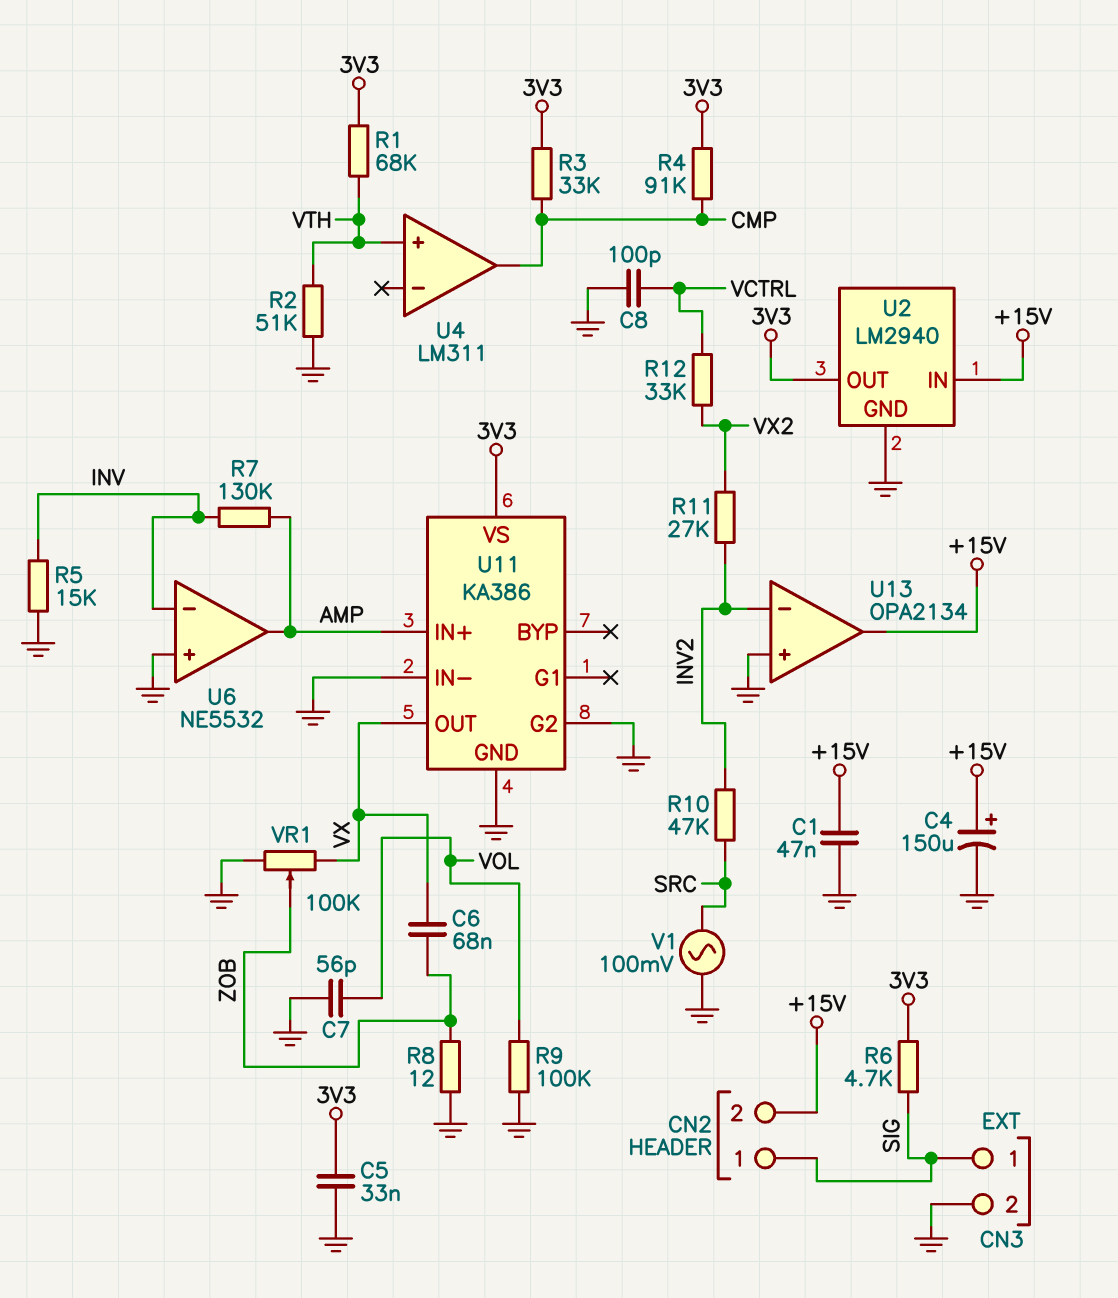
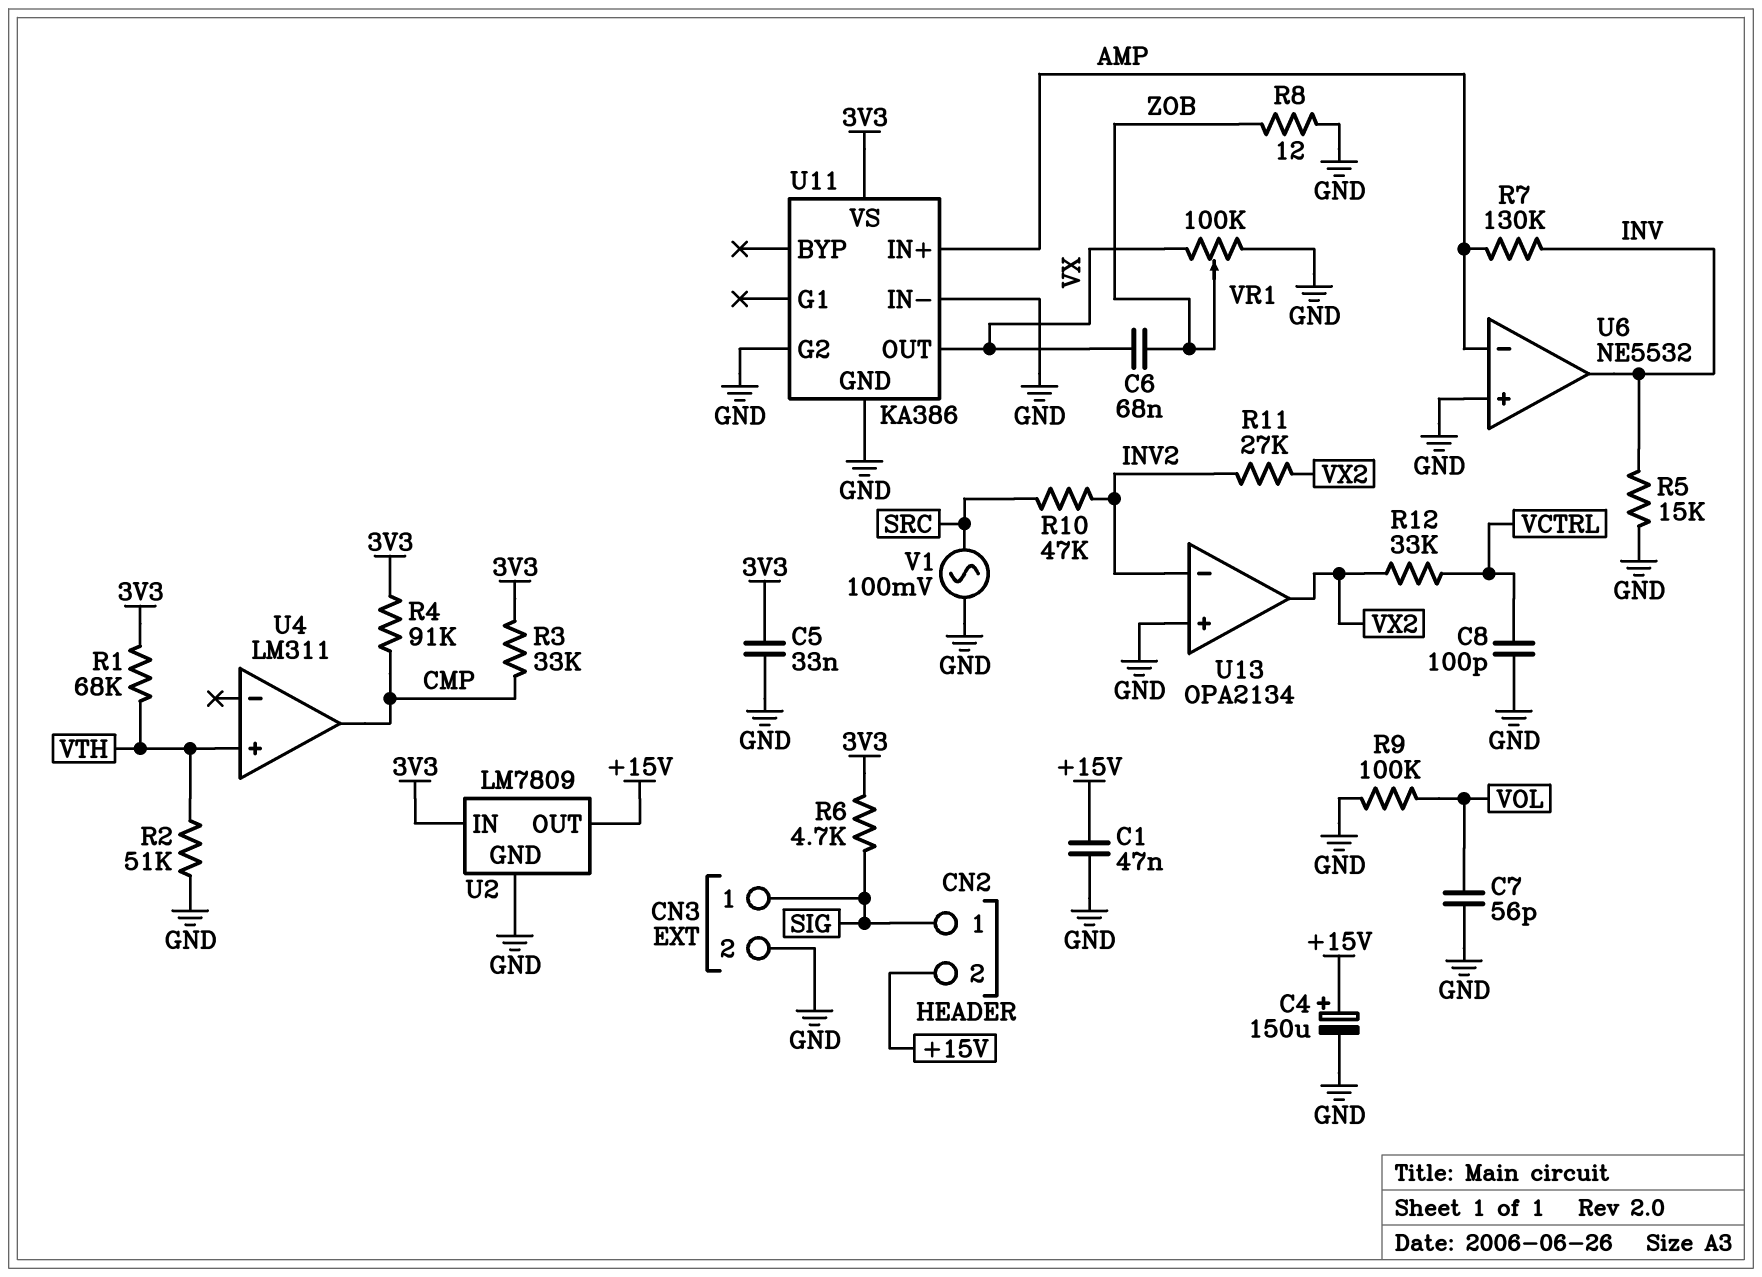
U2: LM2940 -> LM7809
U2 pin IN: +15V -> 3V3
U2 pin OUT: 3V3 -> +15V
U6 pin in-: INV -> AMP
U6 pin out: AMP -> INV
U13 pin out: +15V -> VX2

